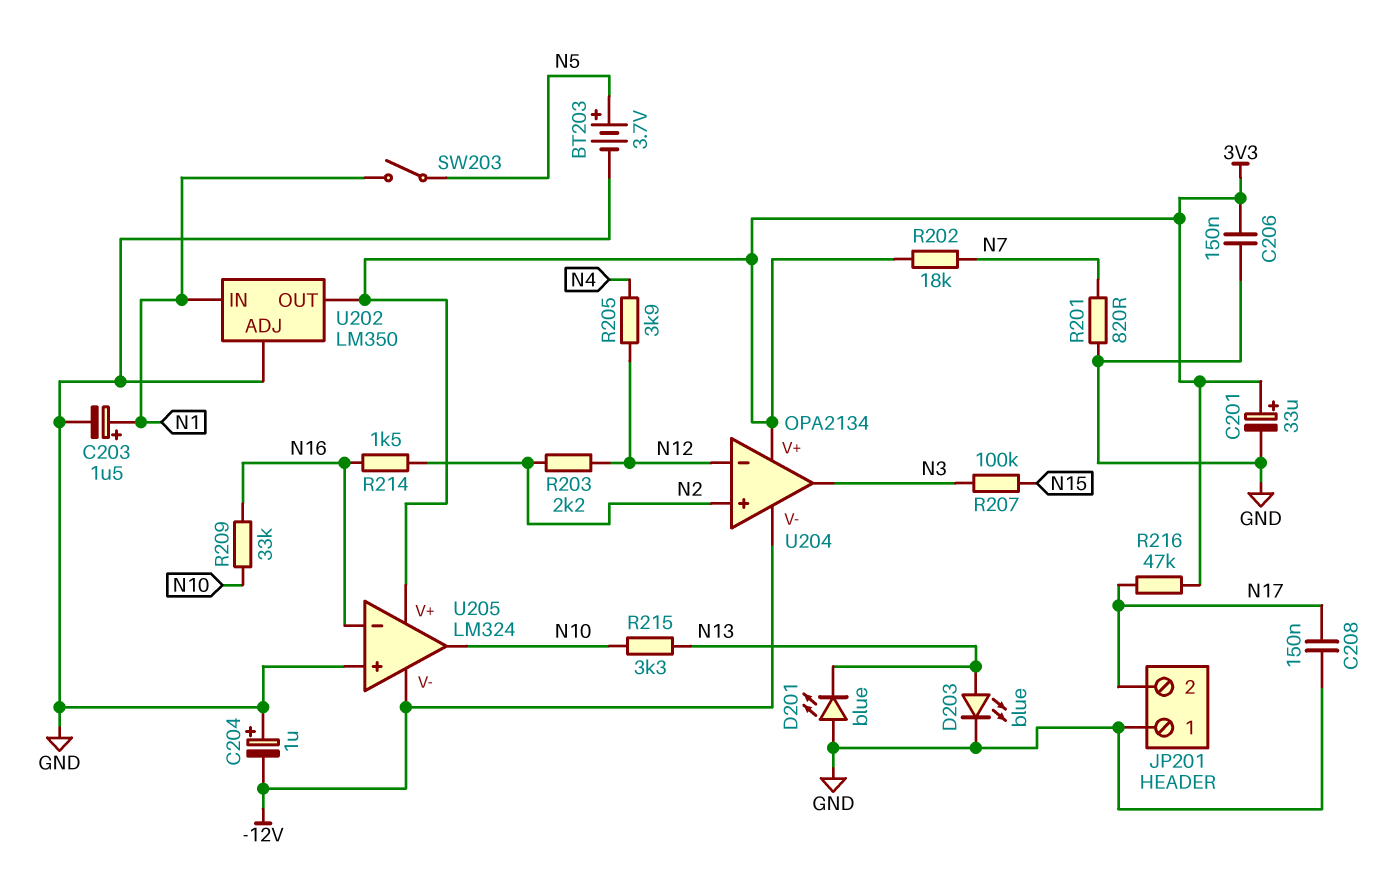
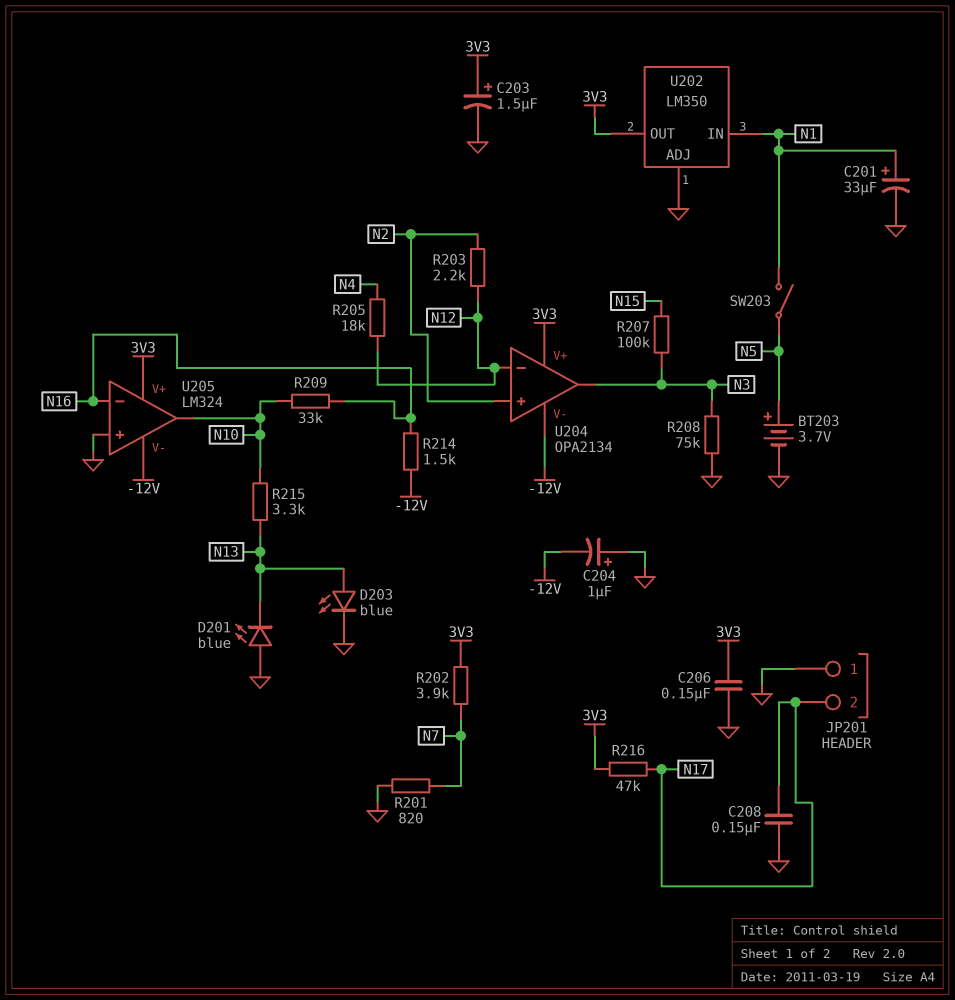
C201: 33uF (plus 3V3, minus GND) -> 33uF (plus N1, minus GND)
C203: 1.5uF (plus N1, minus GND) -> 1.5uF (plus 3V3, minus GND)
R202: 18k (3V3, N7) -> 3.9k (3V3, N7)
R205: 3.9k (N4, N12) -> 18k (N4, N12)
R208: none -> 75k (GND, N3)
R214: 1.5k (N2, N16) -> 1.5k (-12V, N16)

